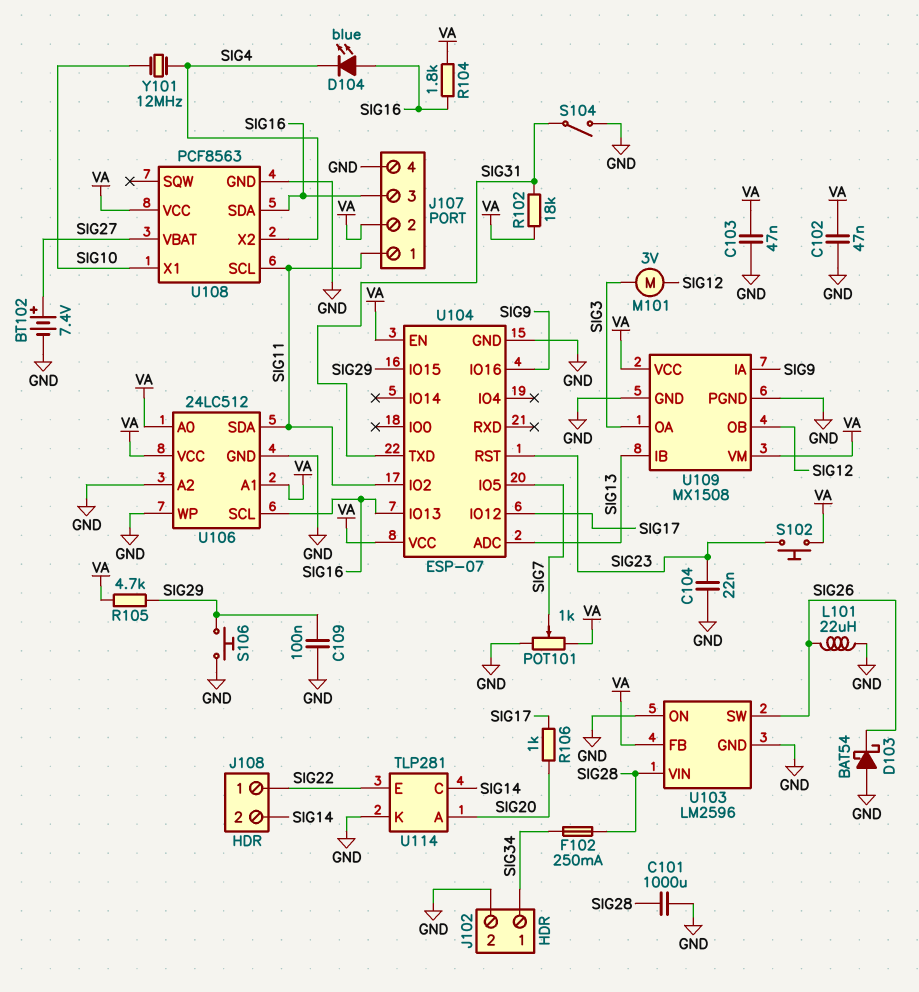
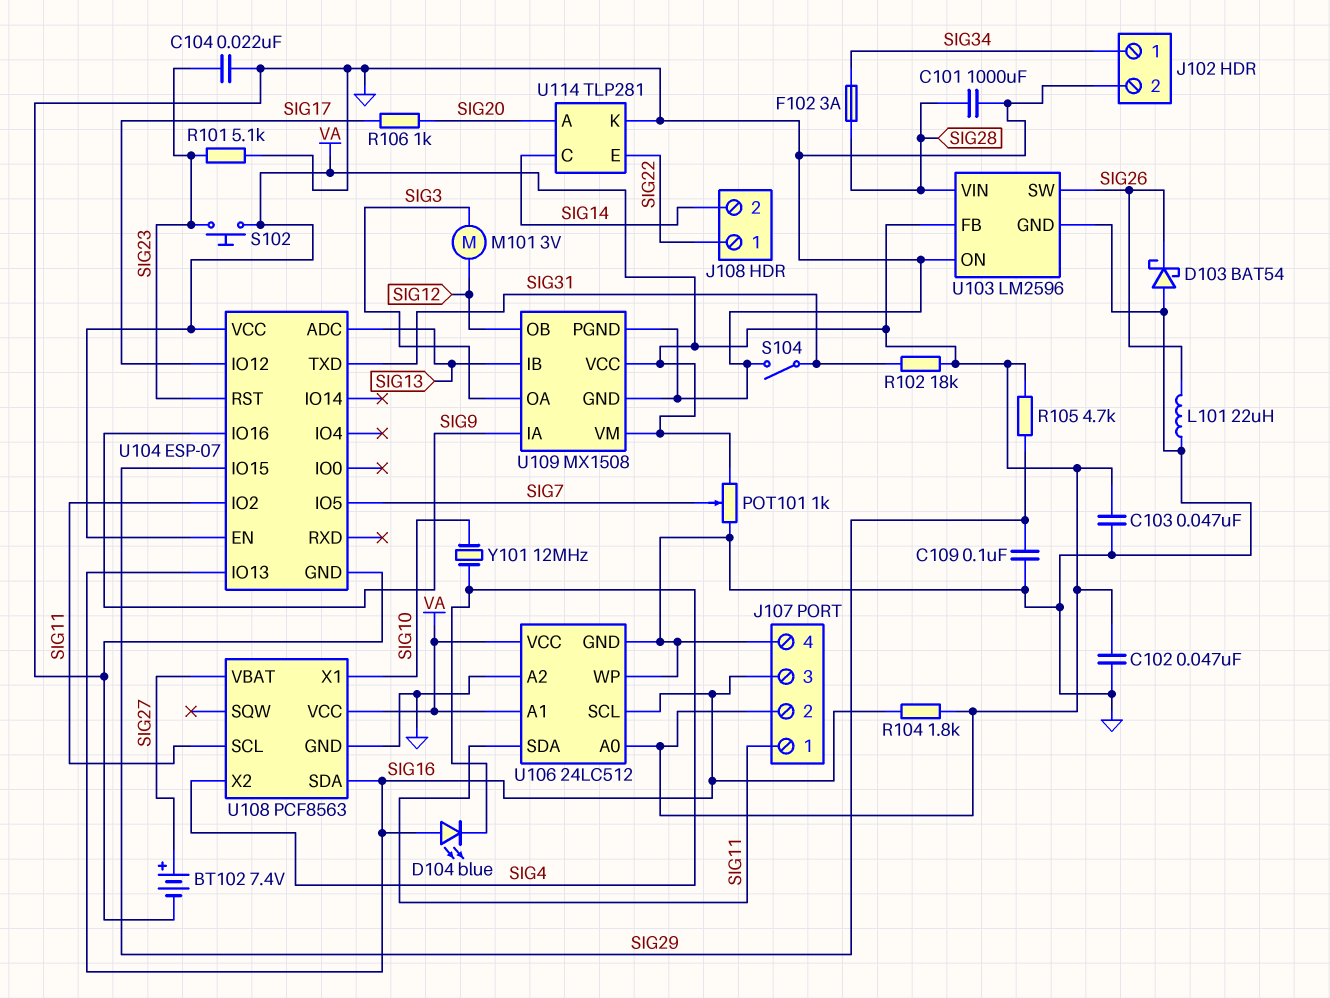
F102: 250mA (SIG28, SIG34) -> 3A (SIG28, SIG34)
R101: none -> 5.1k (GND, SIG23)
S106: button (GND, SIG29) -> none

